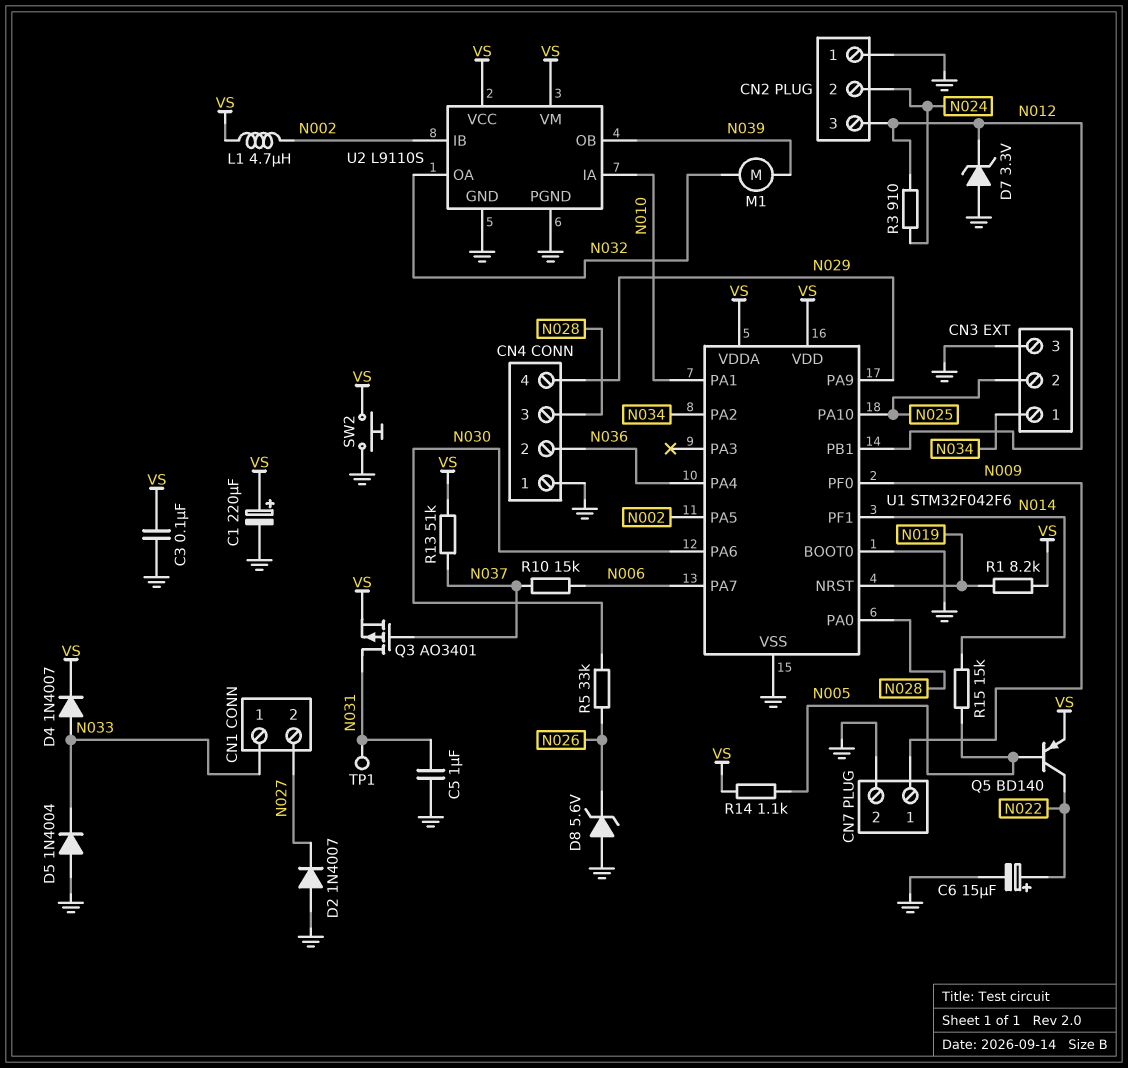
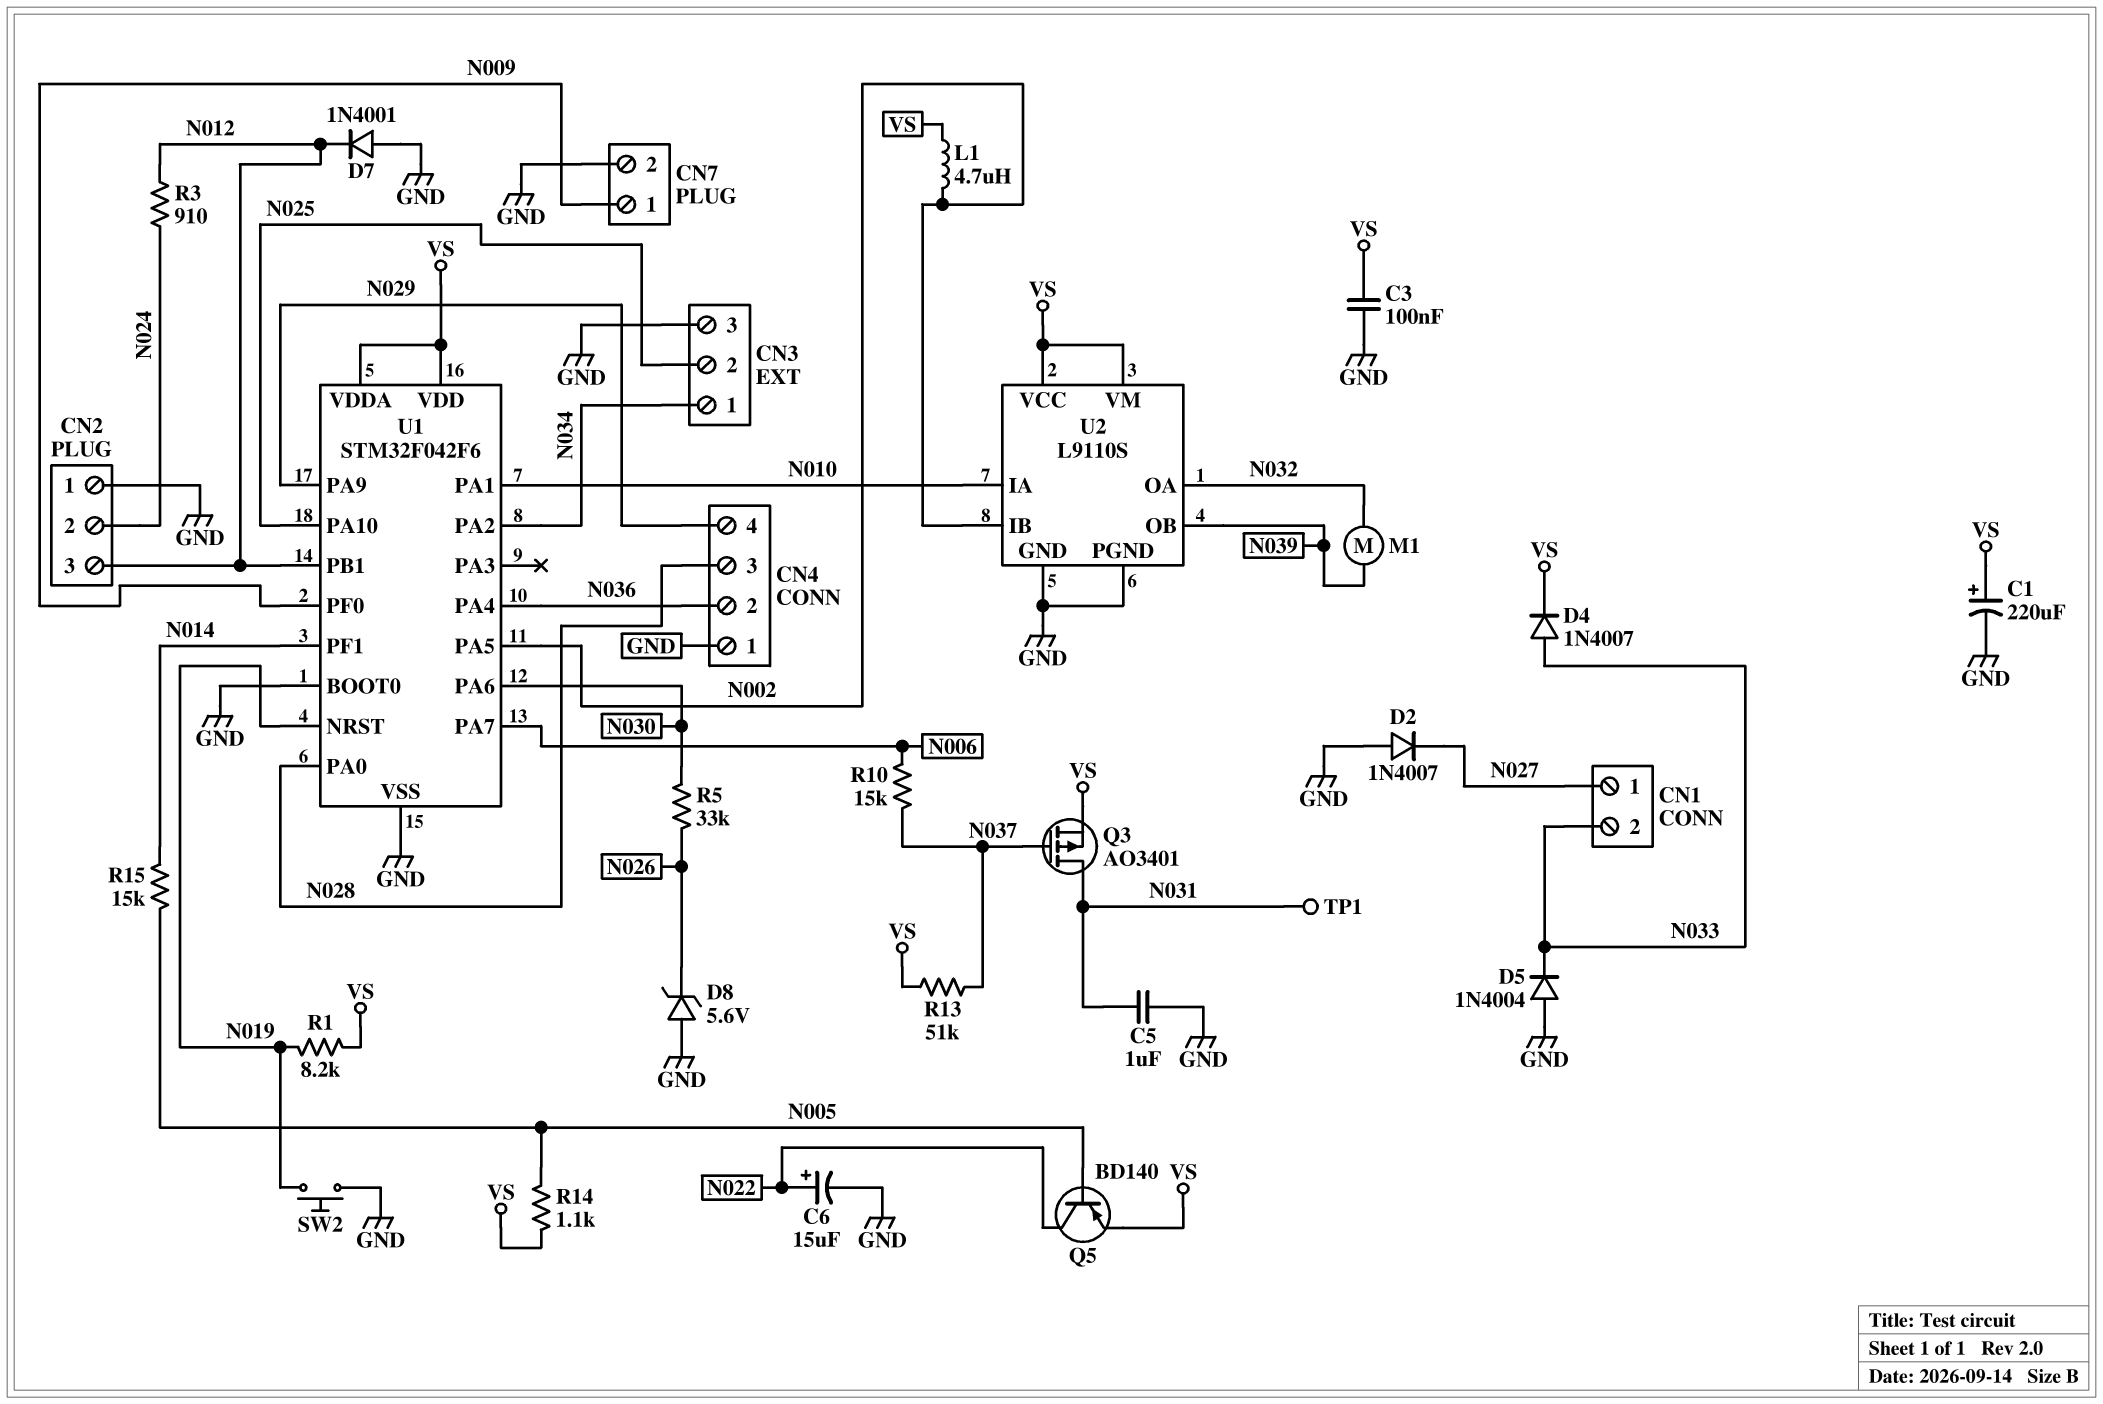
CN1 pin 1: N033 -> N027
CN1 pin 2: N027 -> N033
D7: zener 3.3V (A GND, K N012) -> diode 1N4001 (A GND, K N012)
SW2: button (GND, VS) -> button (GND, N019)

